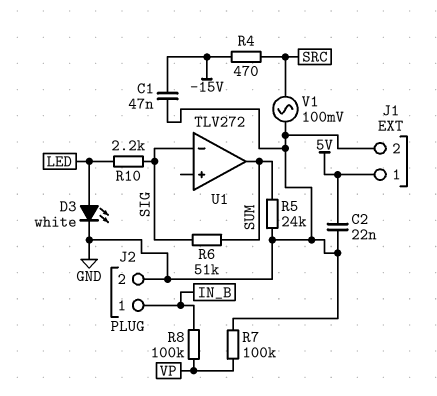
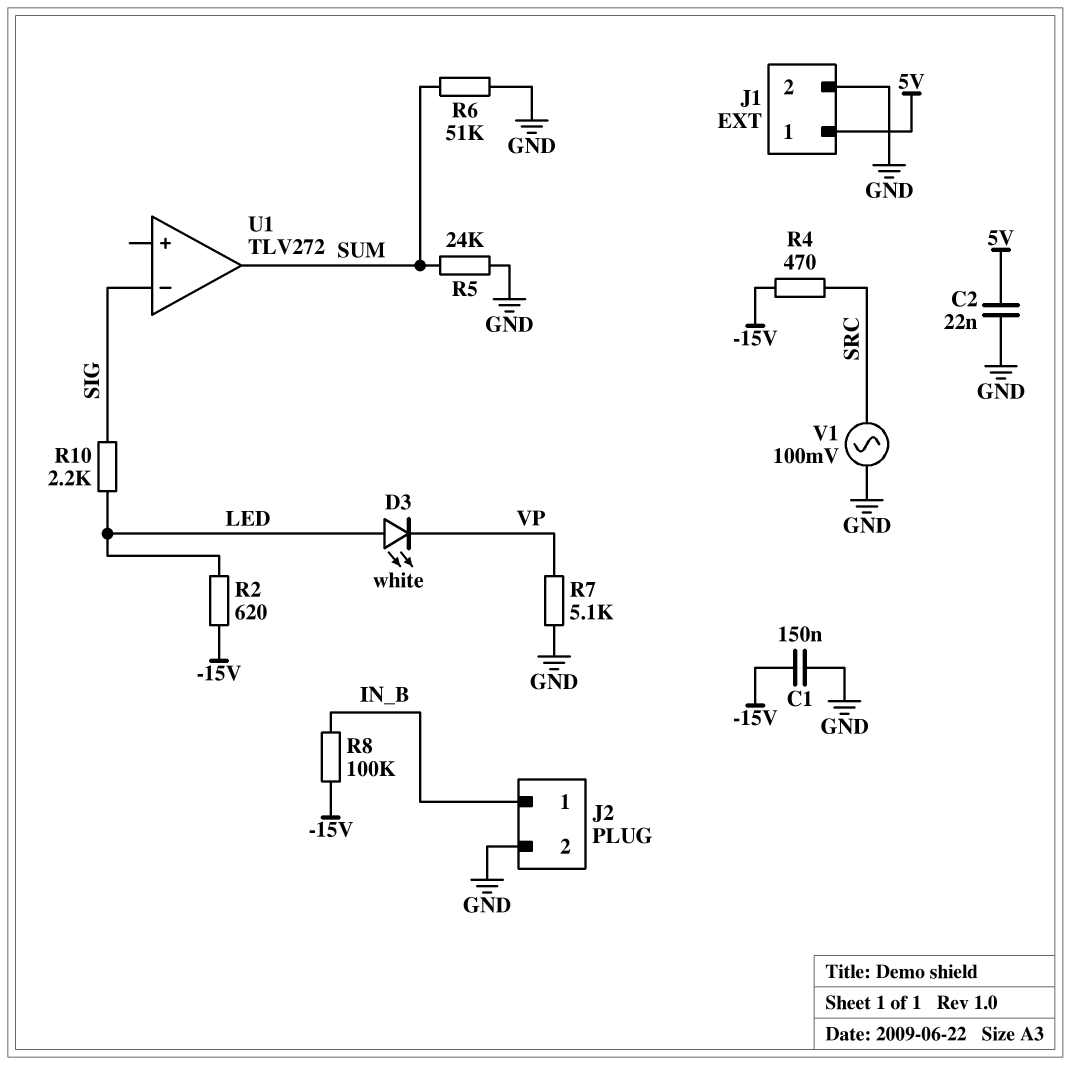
C1: 47nF (-15V, GND) -> 150nF (-15V, GND)
D3: LED white (A LED, K GND) -> LED white (A LED, K VP)
R2: none -> 620 (-15V, LED)
R6: 51k (SIG, SUM) -> 51k (GND, SUM)
R7: 100k (GND, VP) -> 5.1k (GND, VP)
R8: 100k (IN_B, VP) -> 100k (-15V, IN_B)

